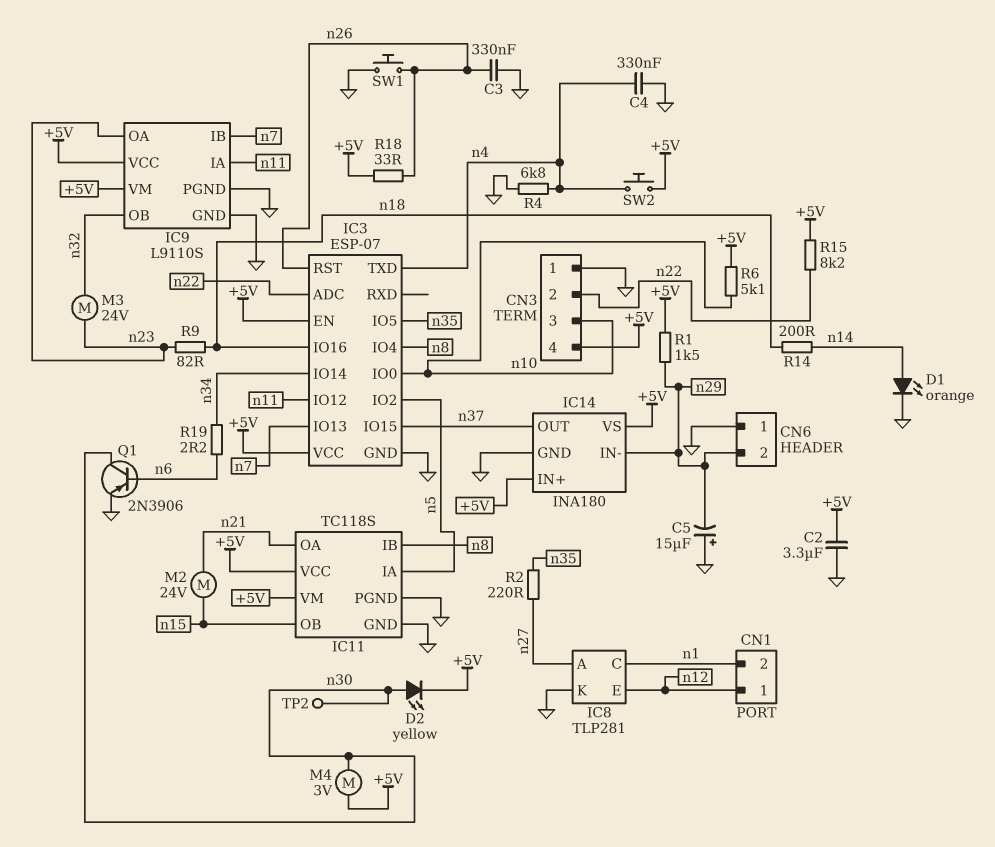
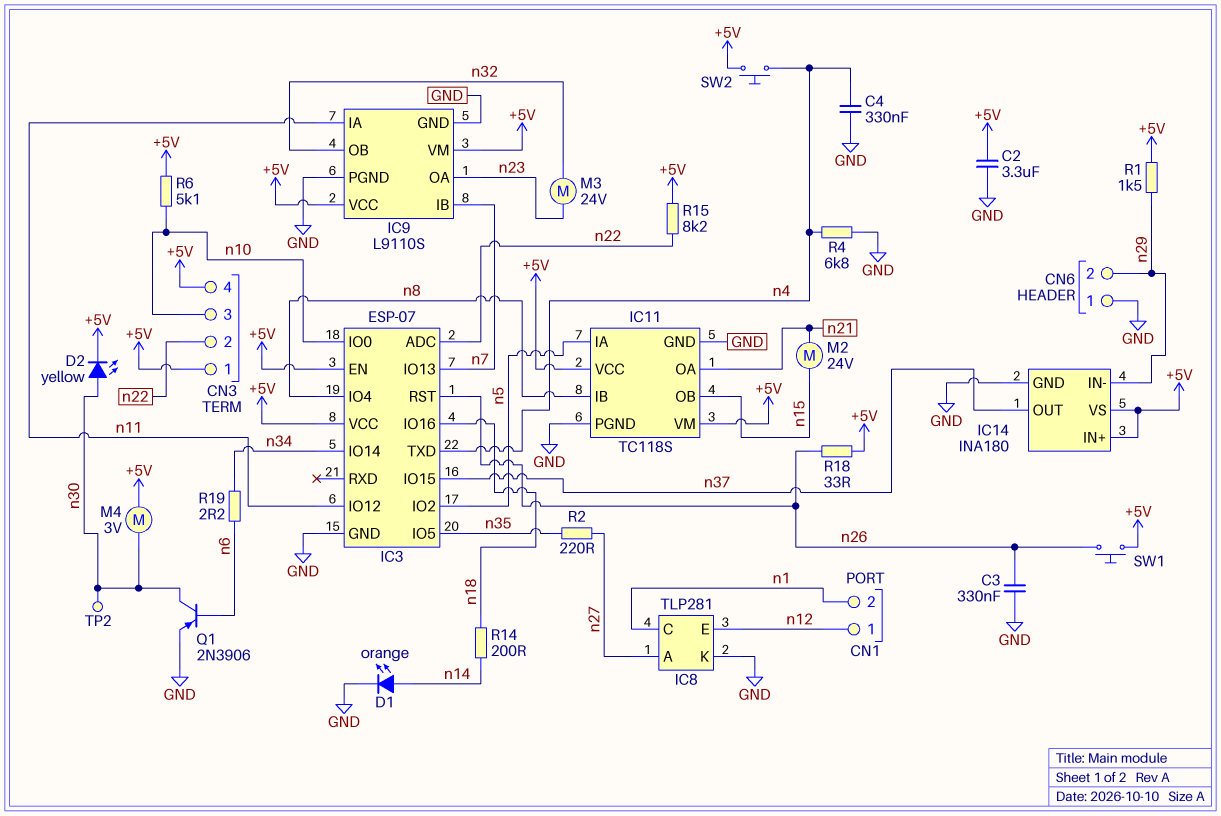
C5: 15uF (plus GND, minus n29) -> none
CN3 pin 1: GND -> +5V
R9: 82 (n18, n23) -> none
SW1: button (GND, n26) -> button (+5V, n26)

